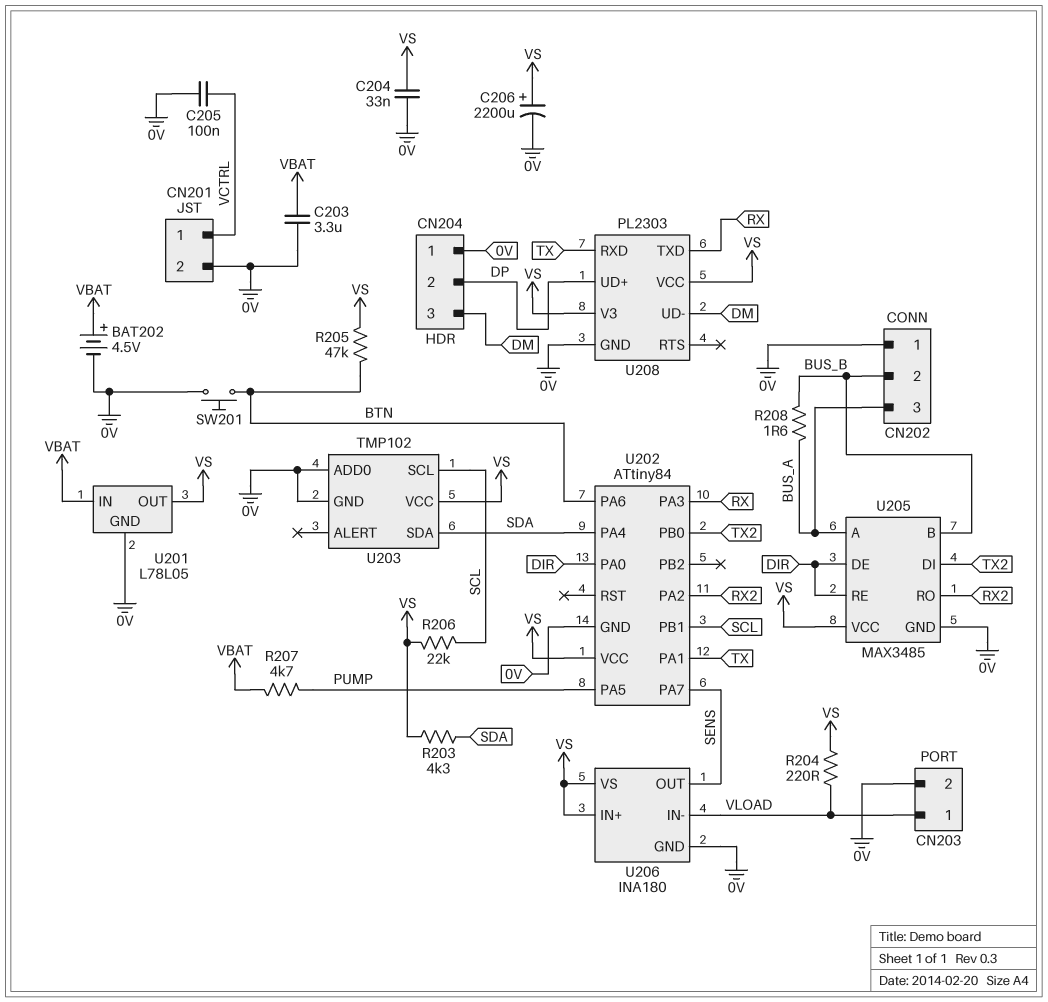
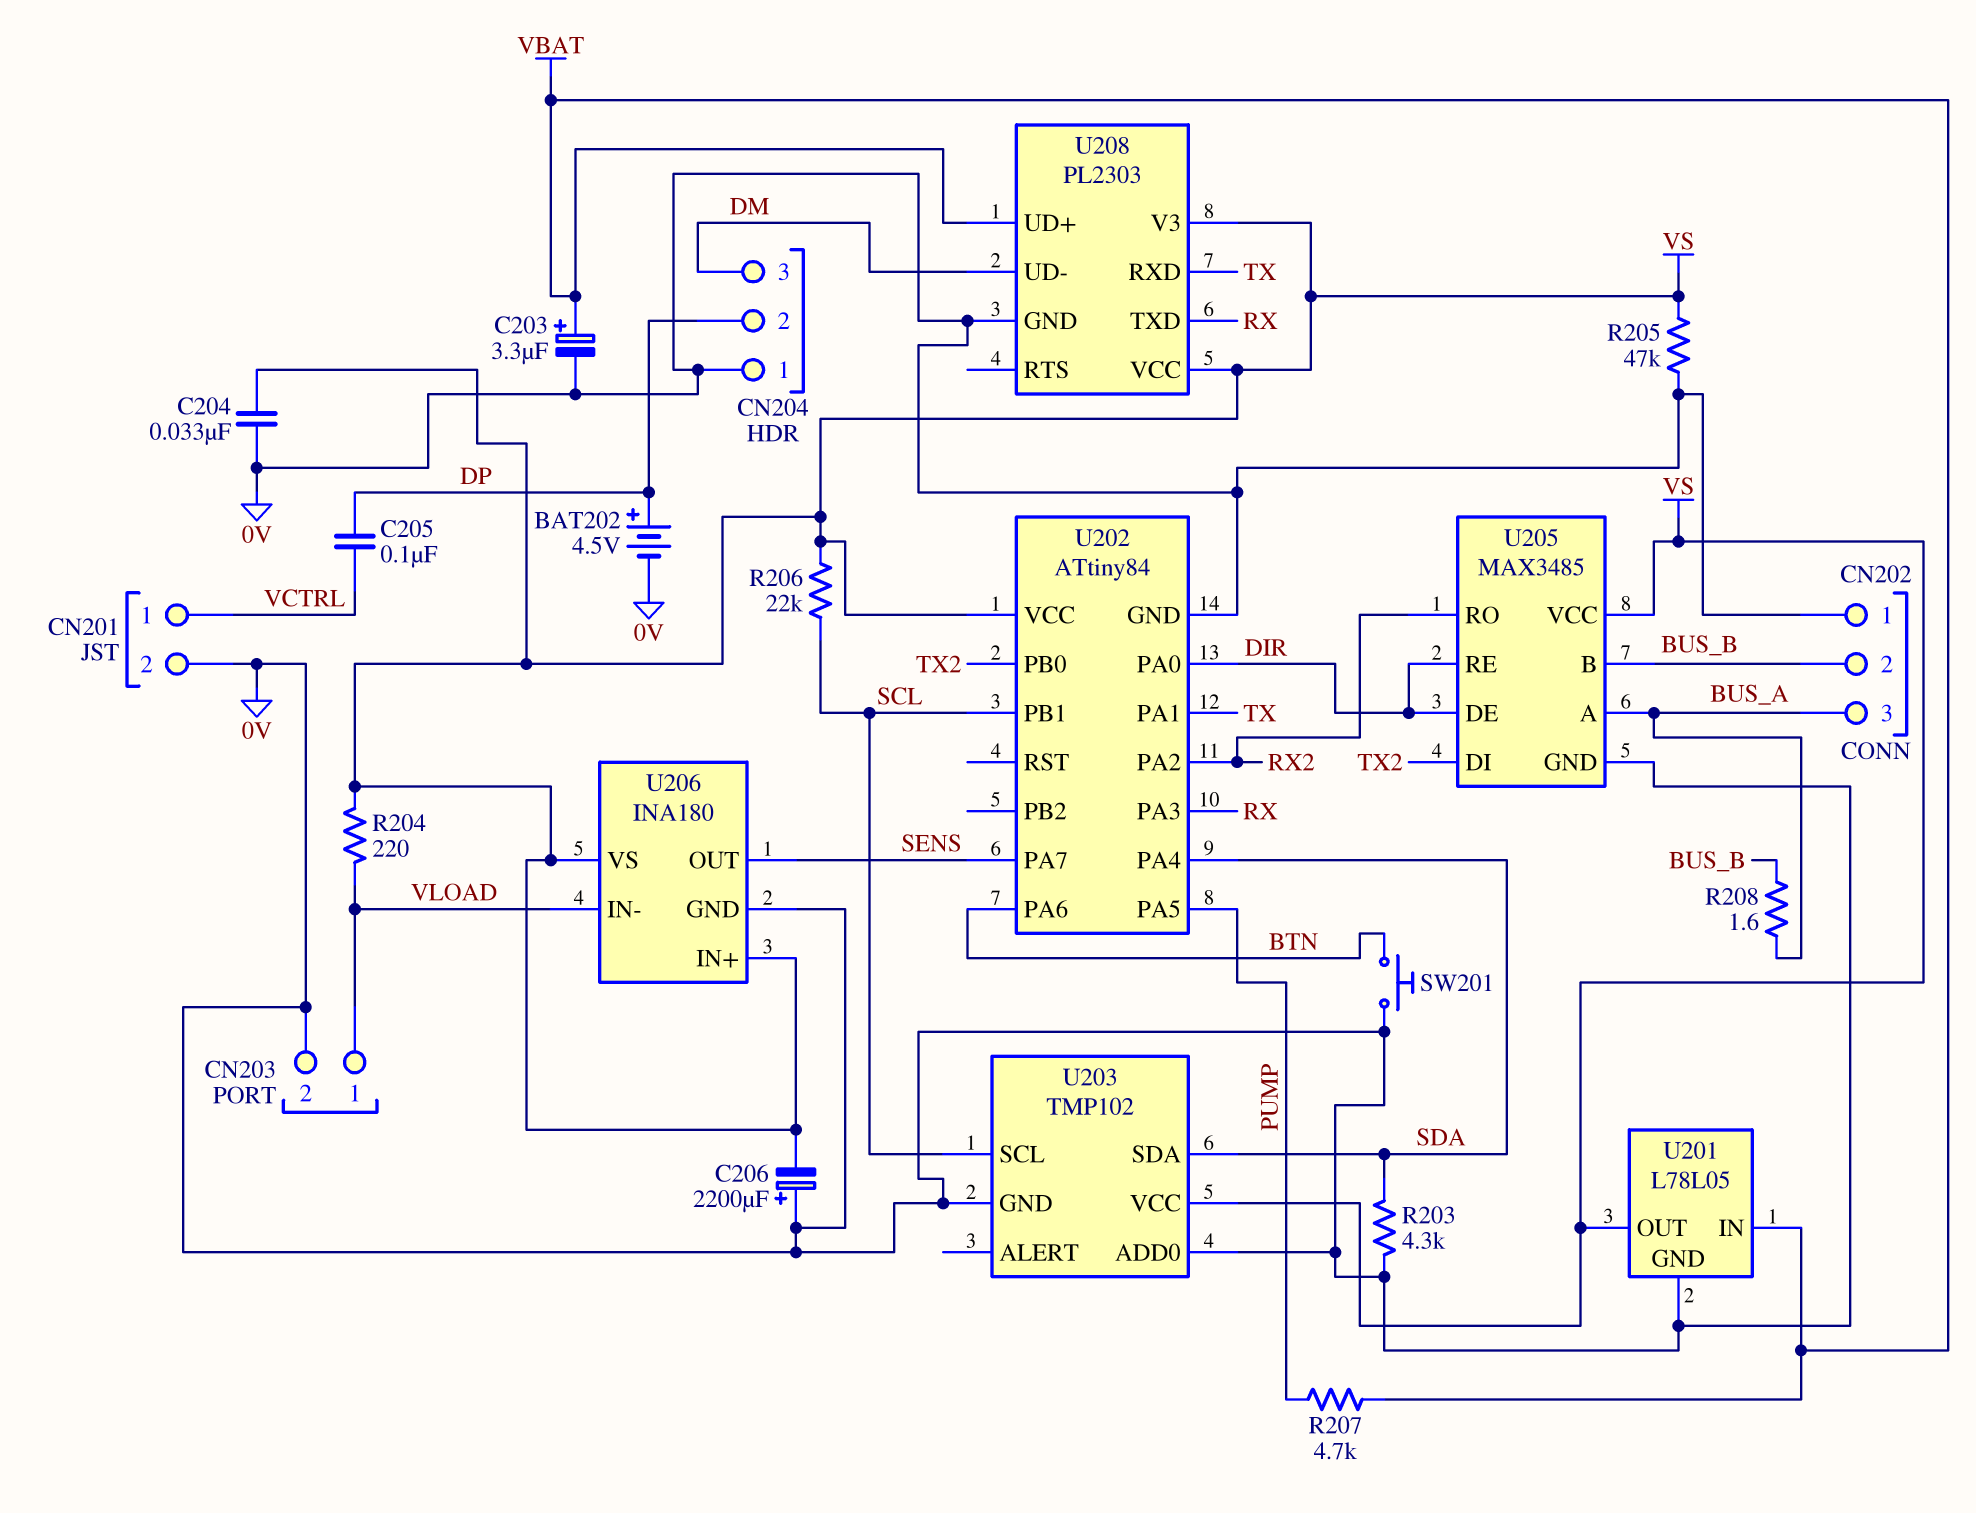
BAT202: 4.5V (plus VBAT, minus 0V) -> 4.5V (plus DP, minus 0V)
C203: 3.3uF (0V, VBAT) -> 3.3uF (plus VBAT, minus 0V)
C205: 100nF (0V, VCTRL) -> 100nF (DP, VCTRL)
C206: 2200uF (plus VS, minus 0V) -> 2200uF (plus 0V, minus VS)
R203: 4.3k (SDA, VS) -> 4.3k (0V, SDA)
R205: 47k (BTN, VS) -> 47k (0V, VS)
U208 pin UD+: DP -> VBAT

